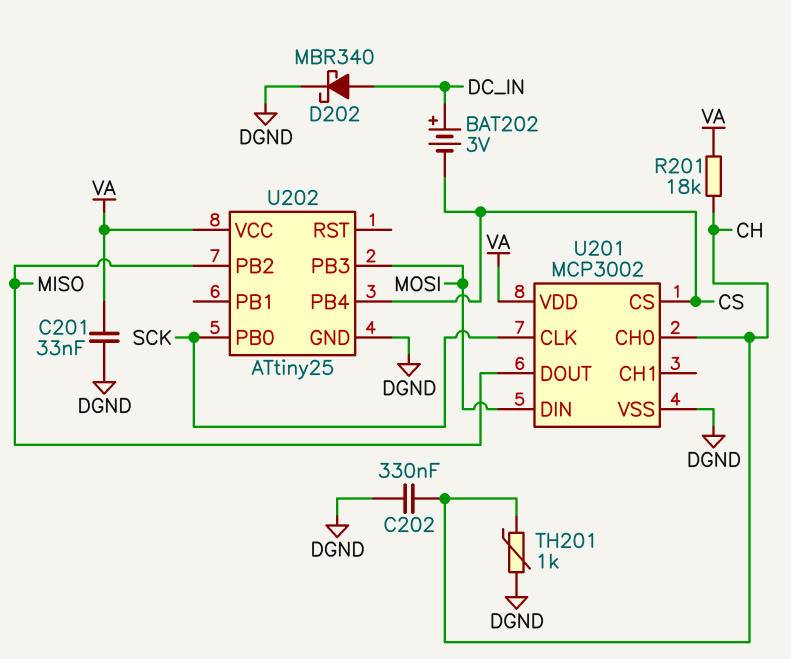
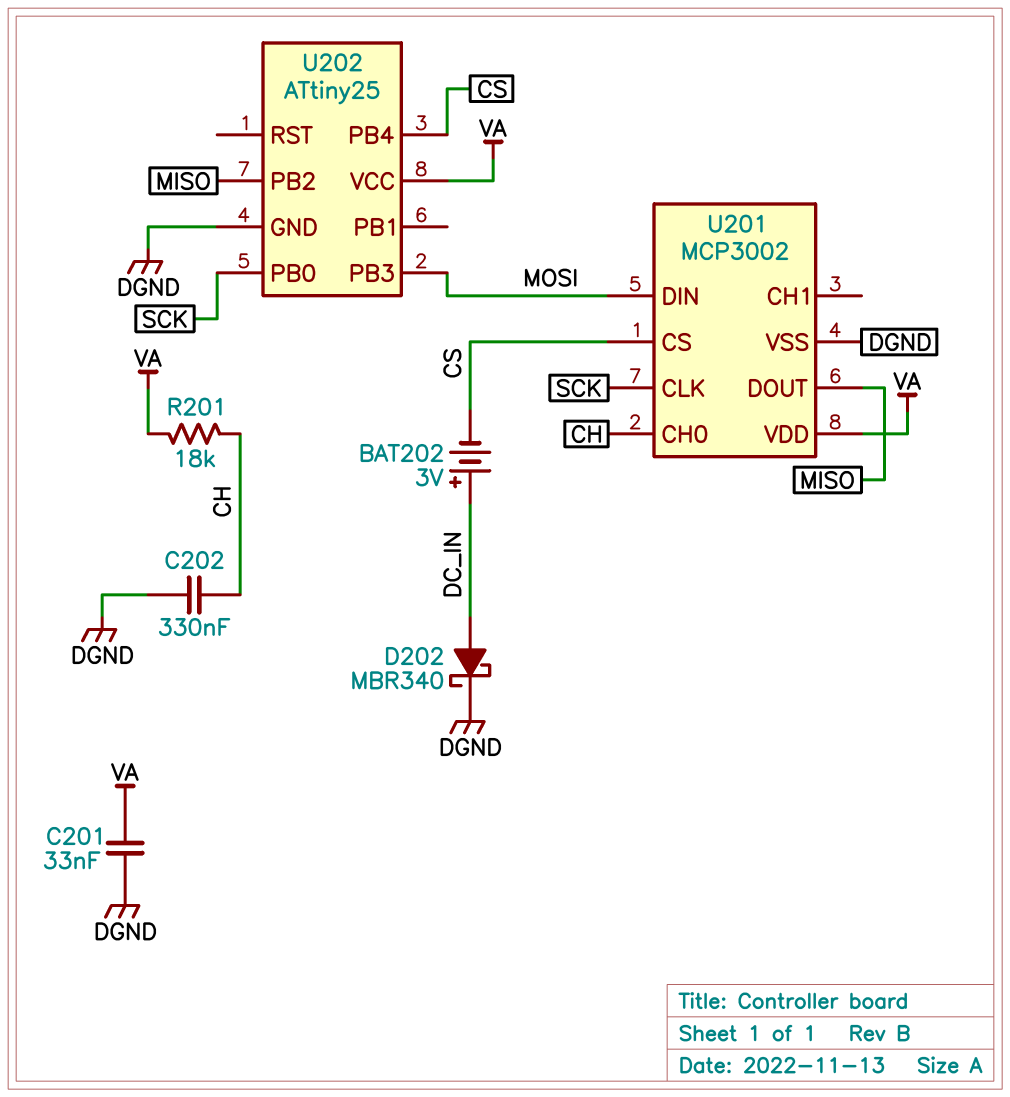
TH201: 1k (CH, DGND) -> none

